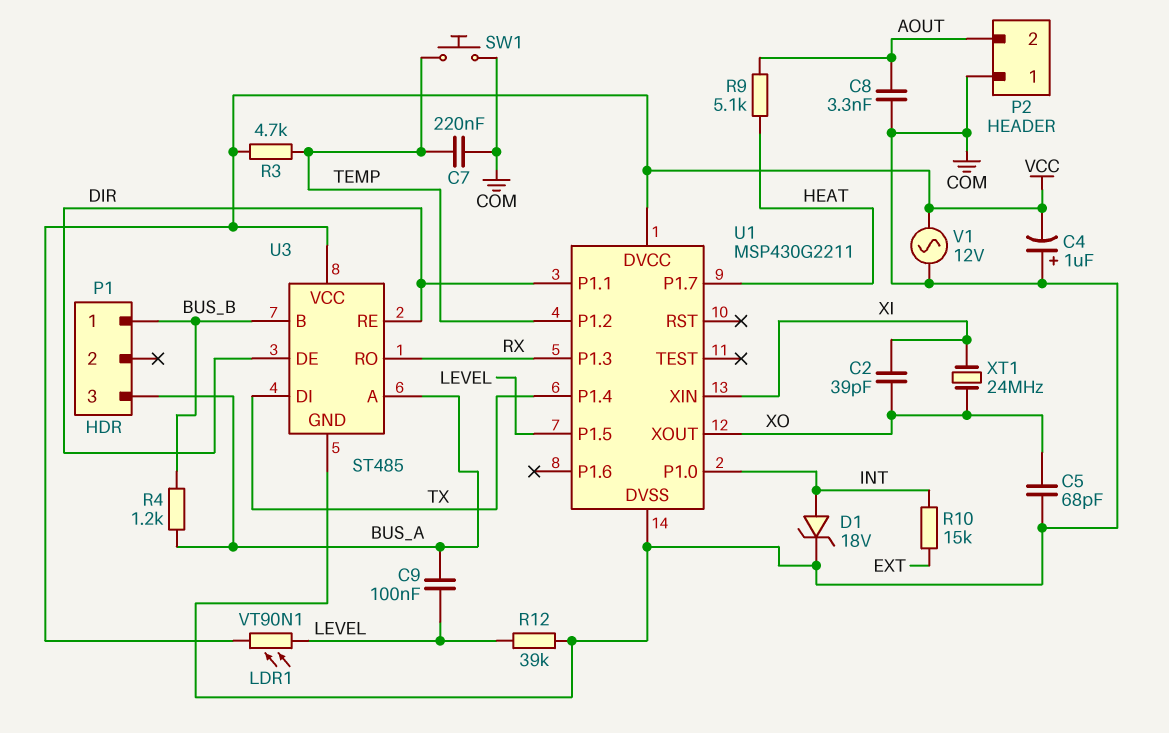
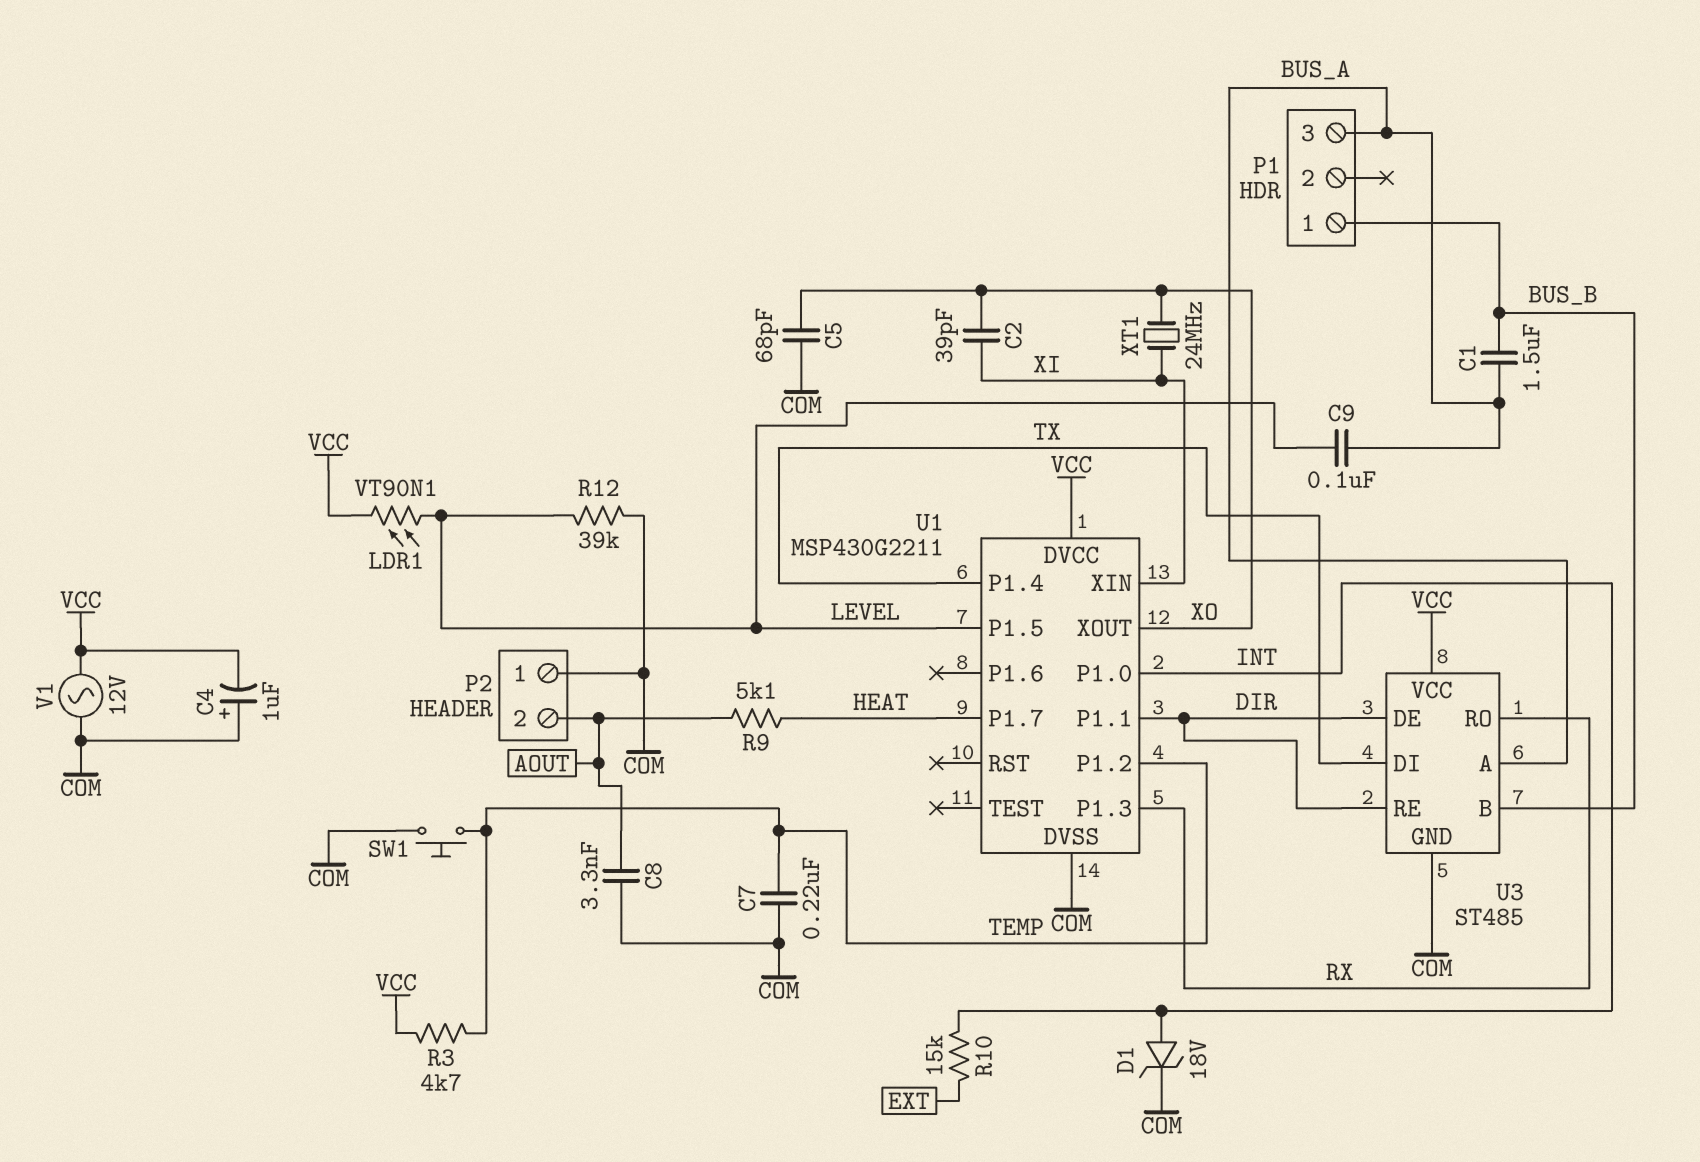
C1: none -> 1.5uF (BUS_A, BUS_B)
R4: 1.2k (BUS_A, BUS_B) -> none

